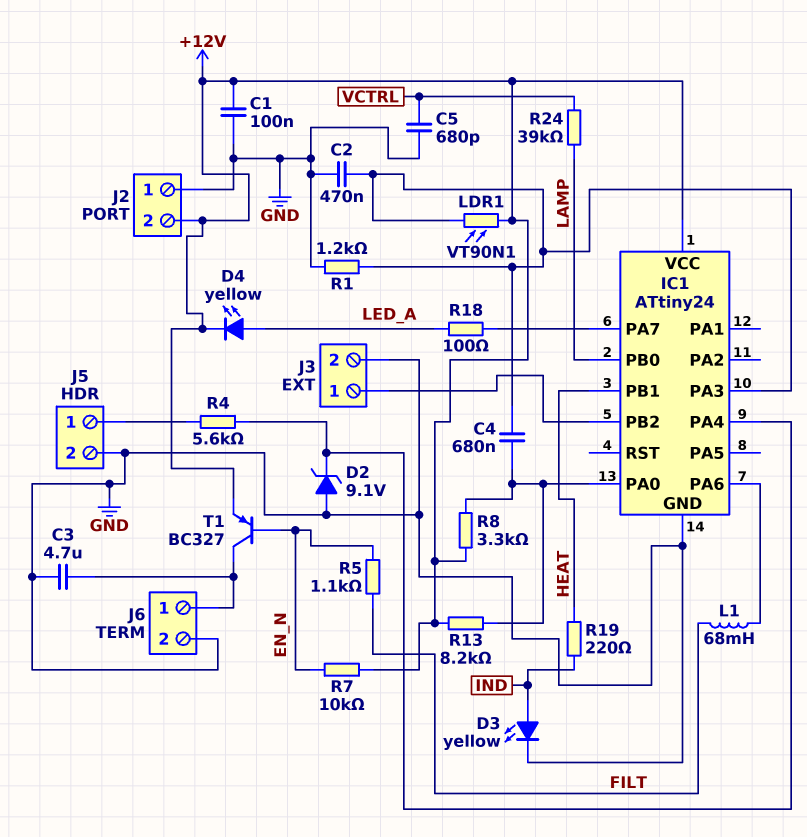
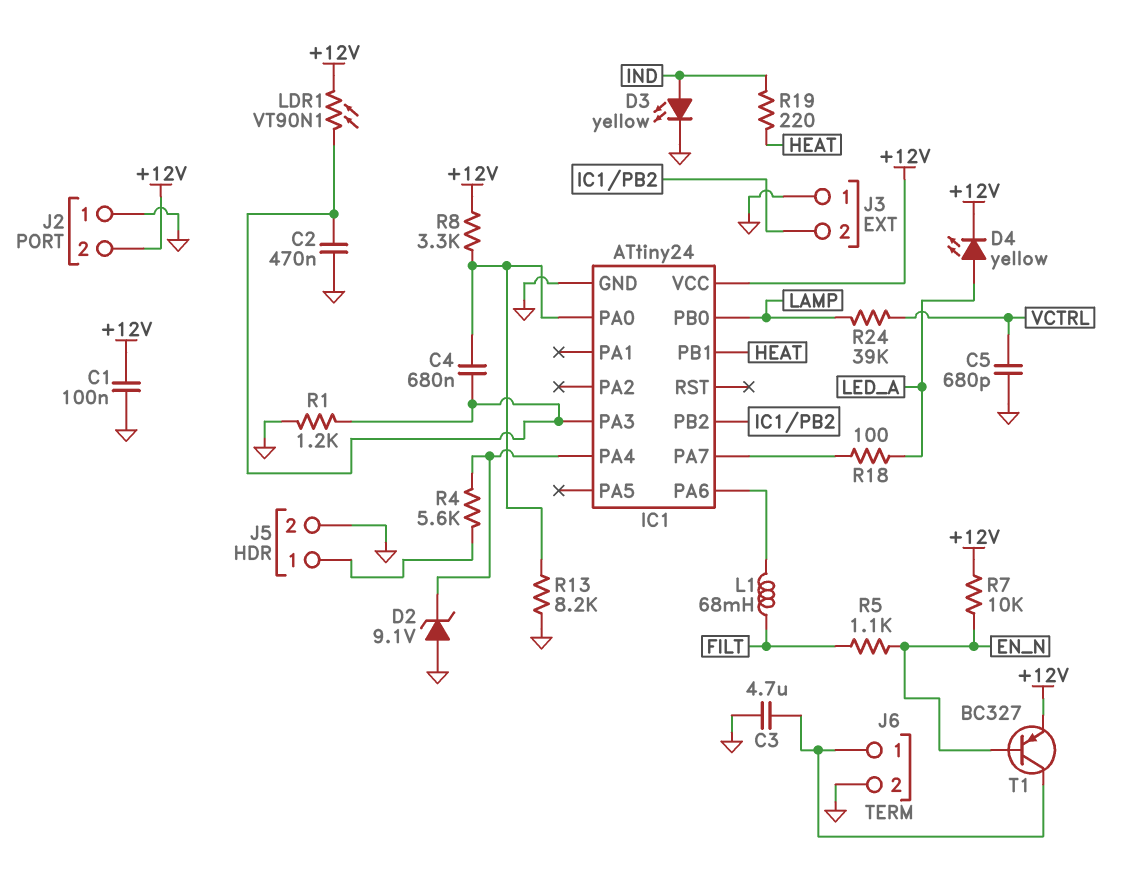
J3 pin 1: IC1/PB2 -> GND
J3 pin 2: GND -> IC1/PB2
R13: 8.2k (+12V, IC1/PA0) -> 8.2k (GND, IC1/PA0)

